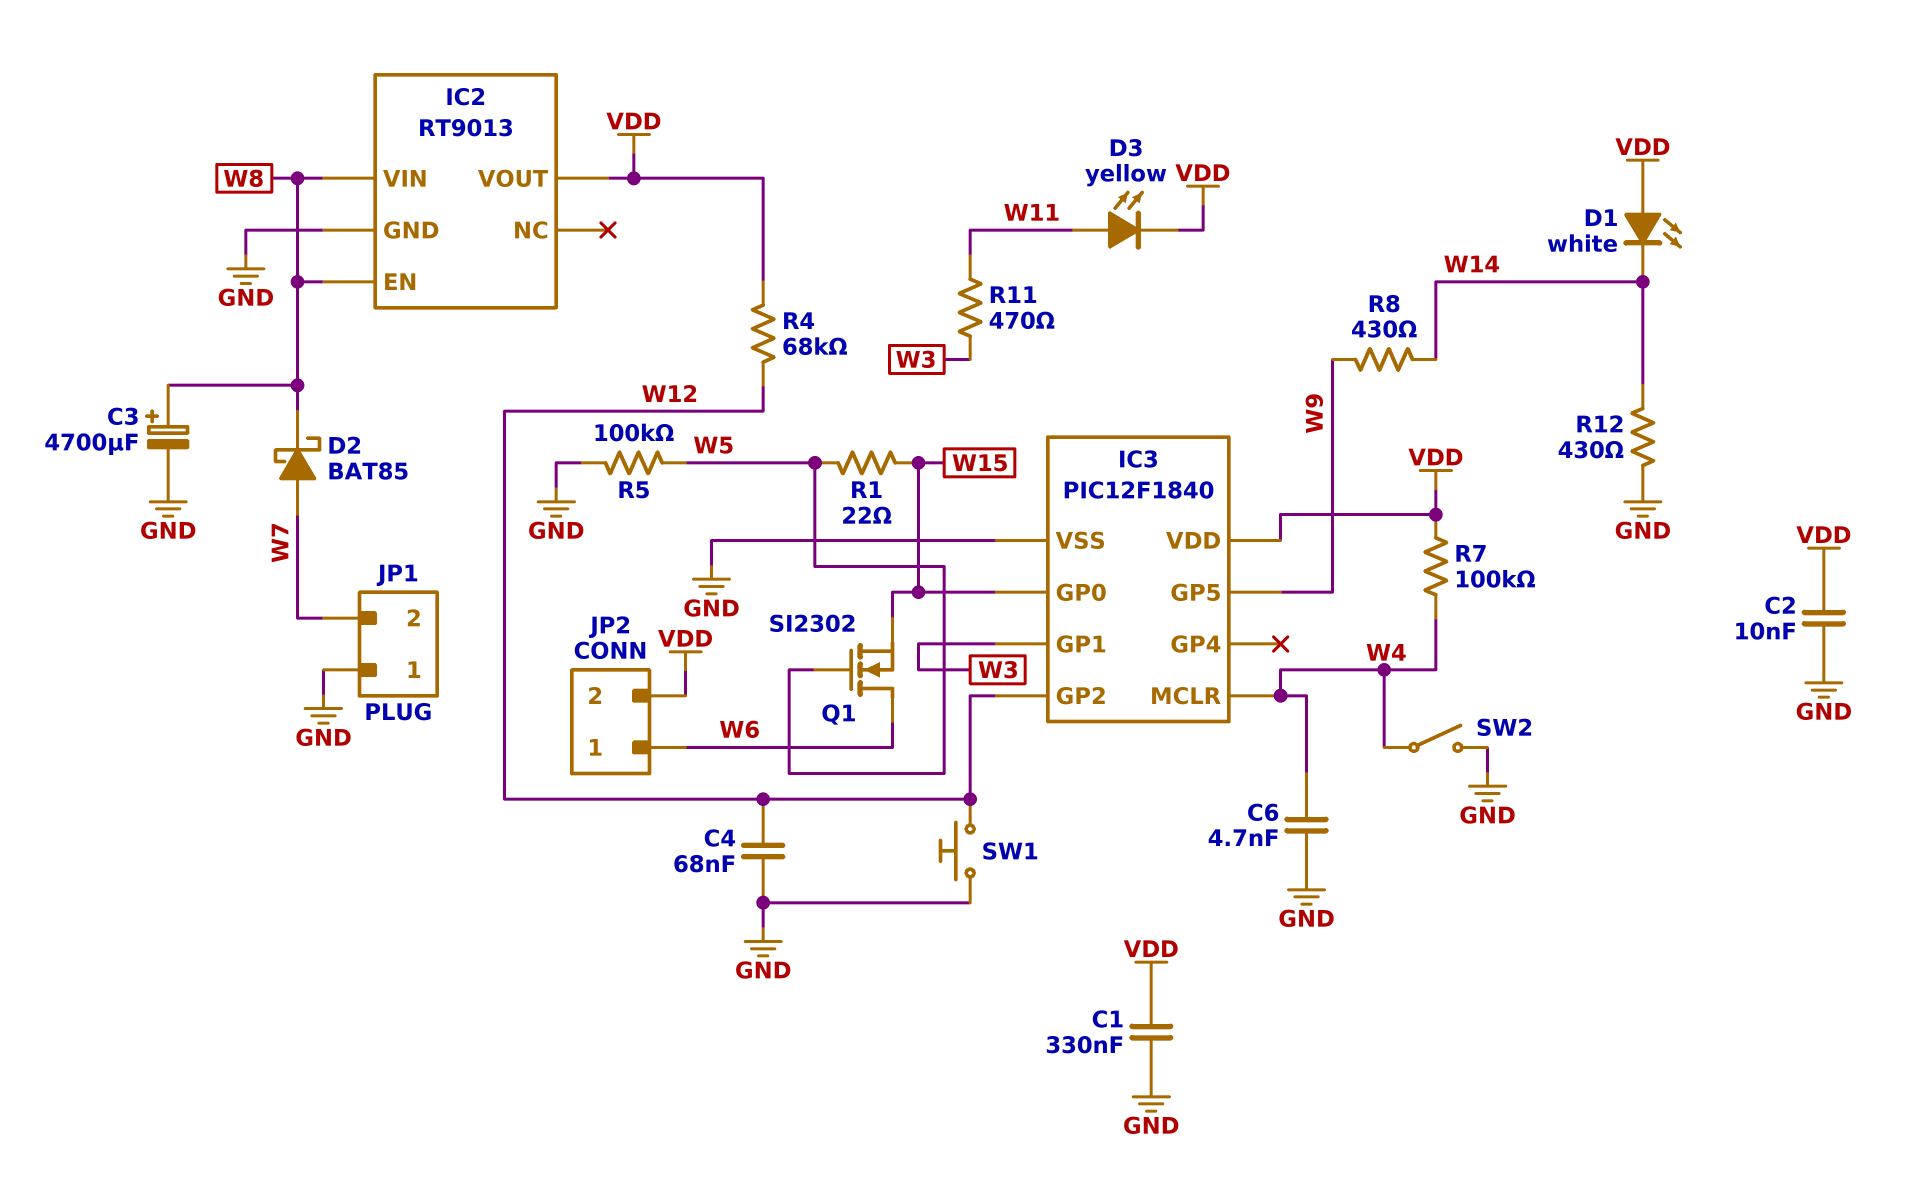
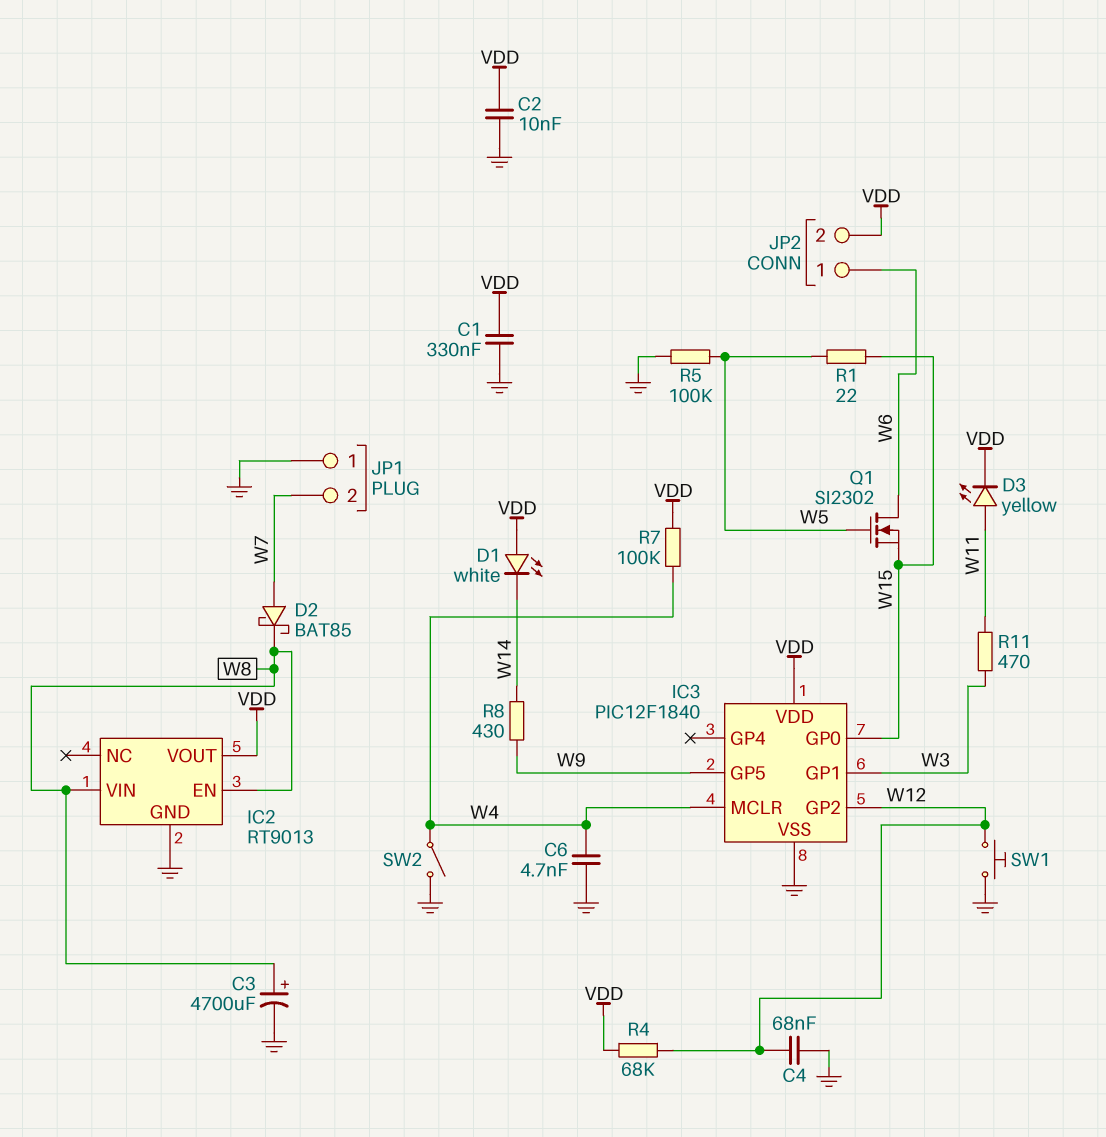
R12: 430 (GND, W14) -> none

